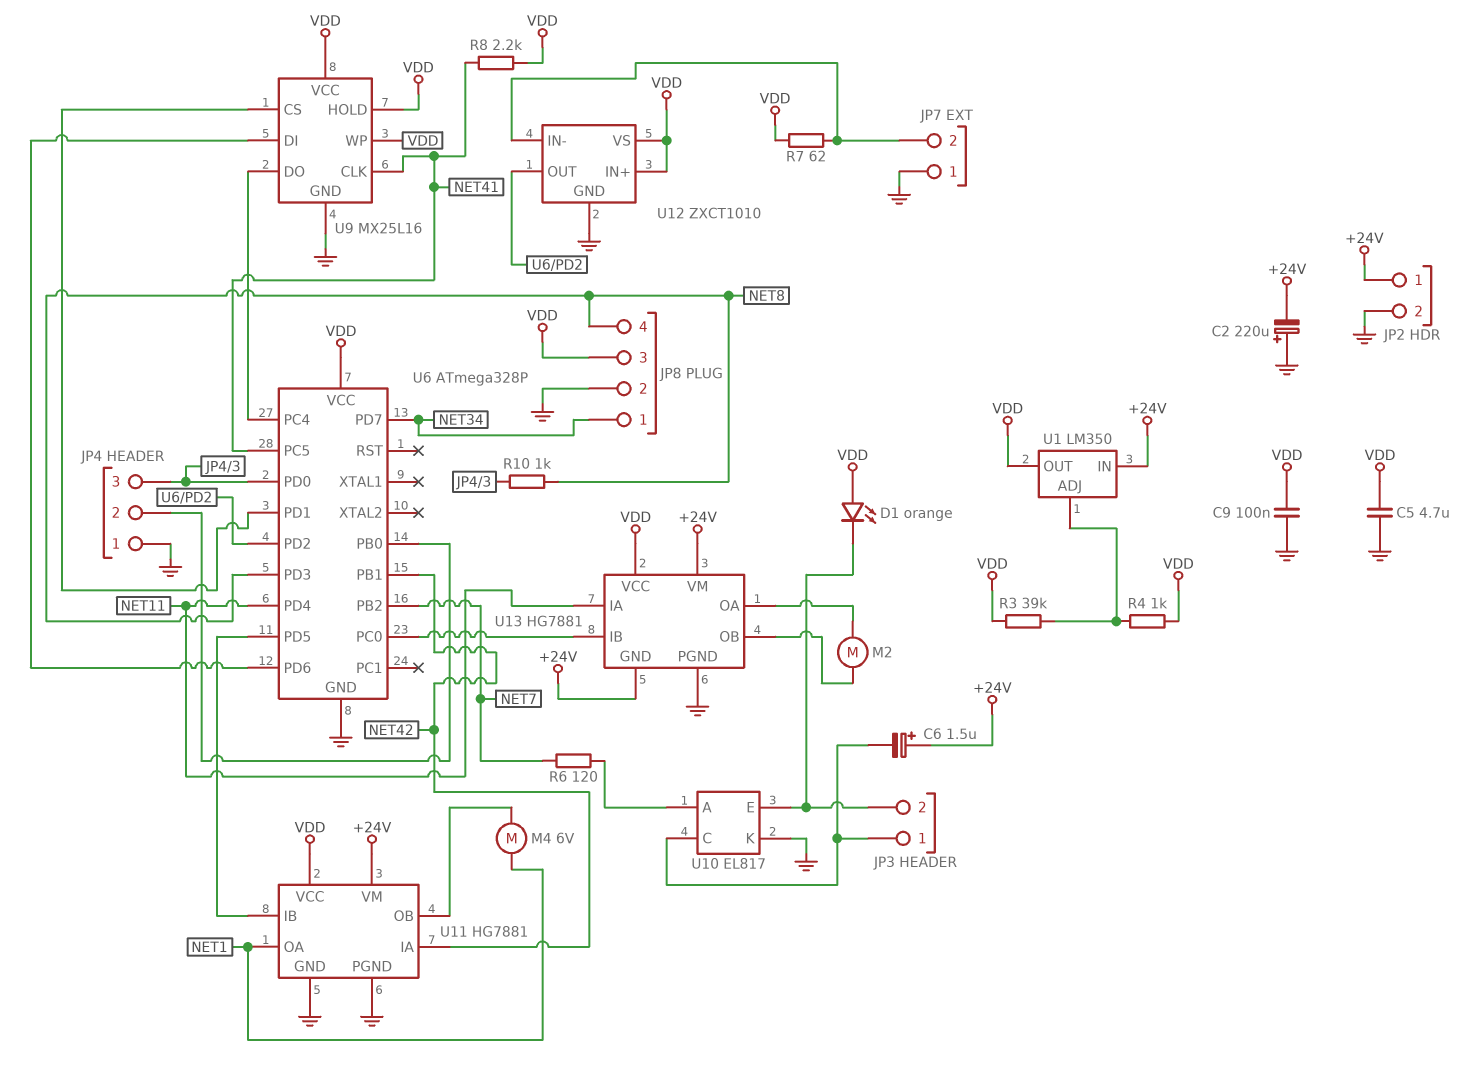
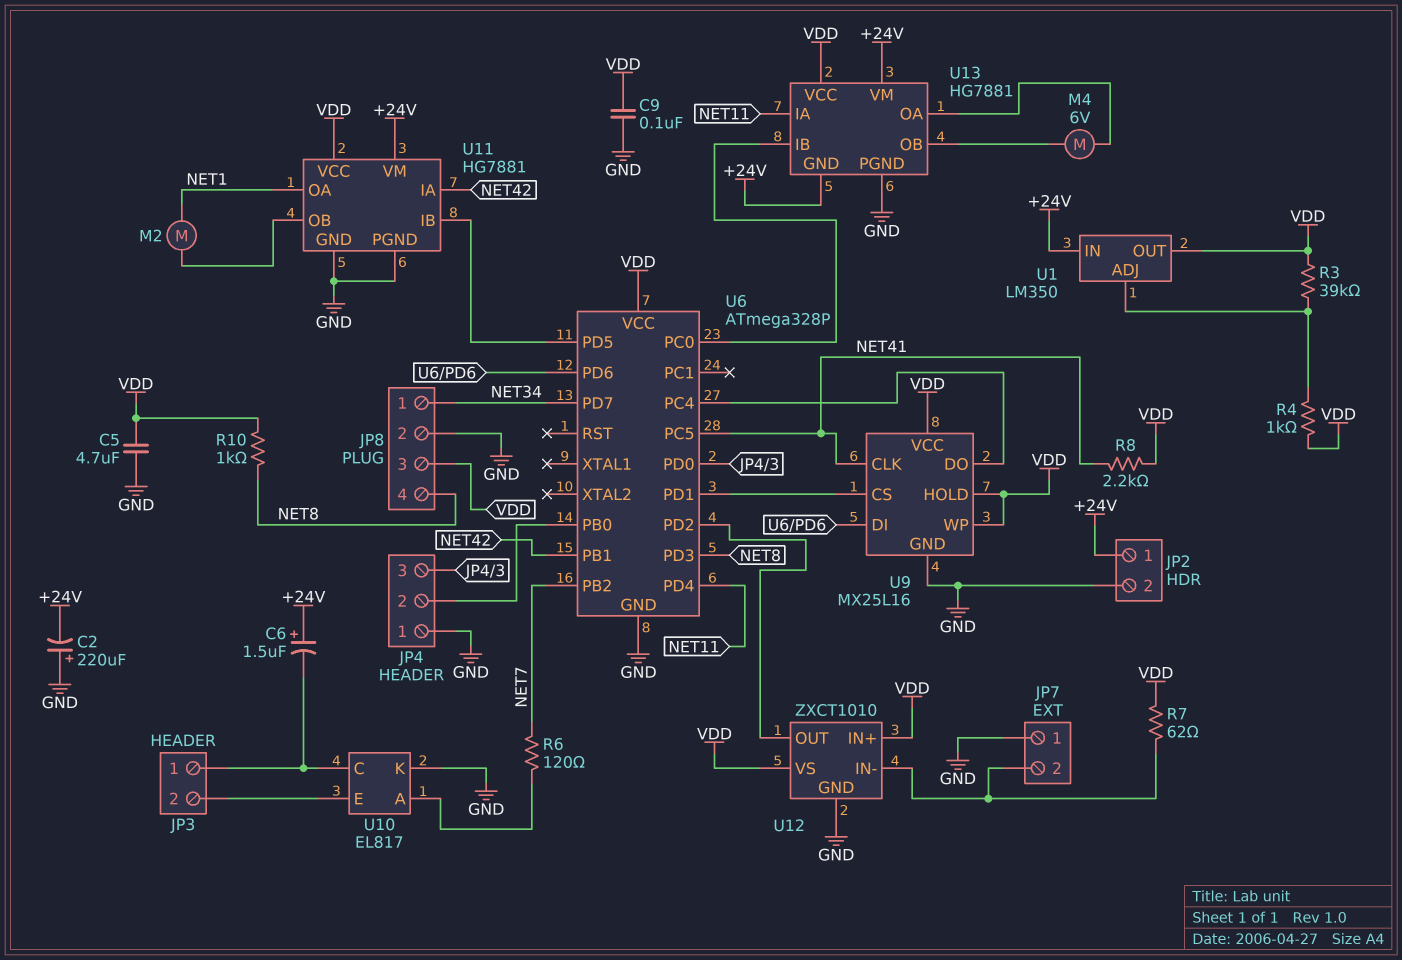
D1: LED orange (A VDD, K JP3/2) -> none
M2: motor (U13/OA, U13/OB) -> motor (NET1, U11/OB)
M4: motor 6V (NET1, U11/OB) -> motor 6V (U13/OA, U13/OB)
R10: 1k (JP4/3, NET8) -> 1k (NET8, VDD)

